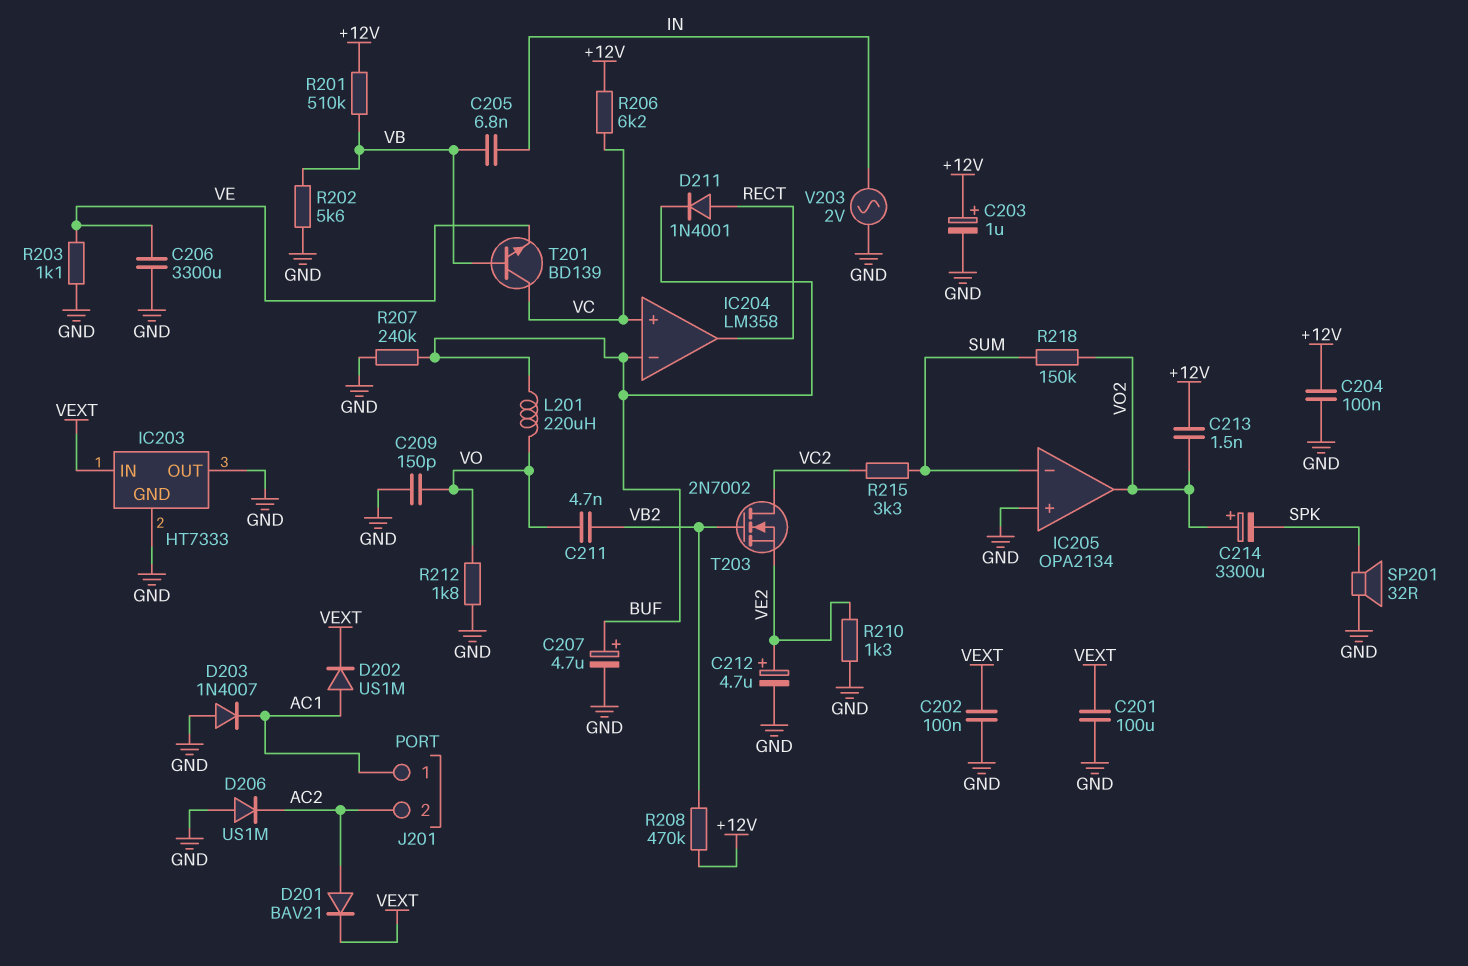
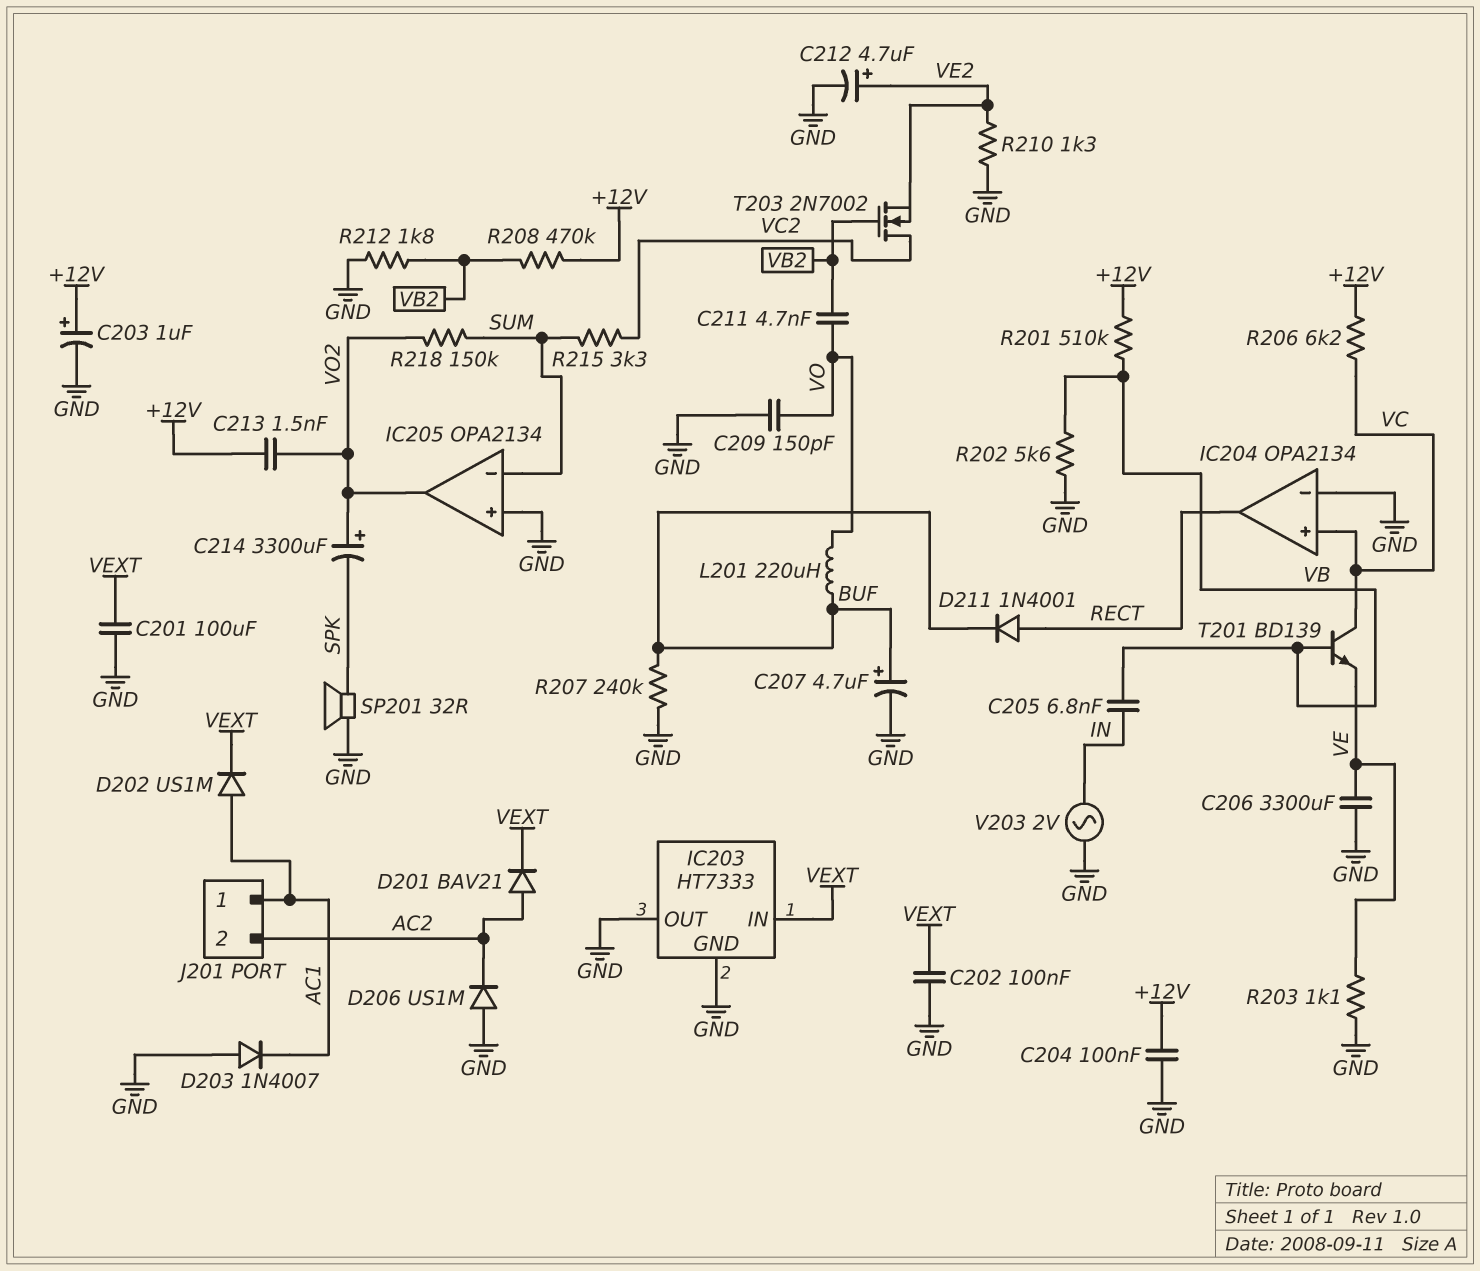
IC204: LM358 -> OPA2134
IC204 pin in-: BUF -> GND
R212: 1.8k (GND, VO) -> 1.8k (GND, VB2)

